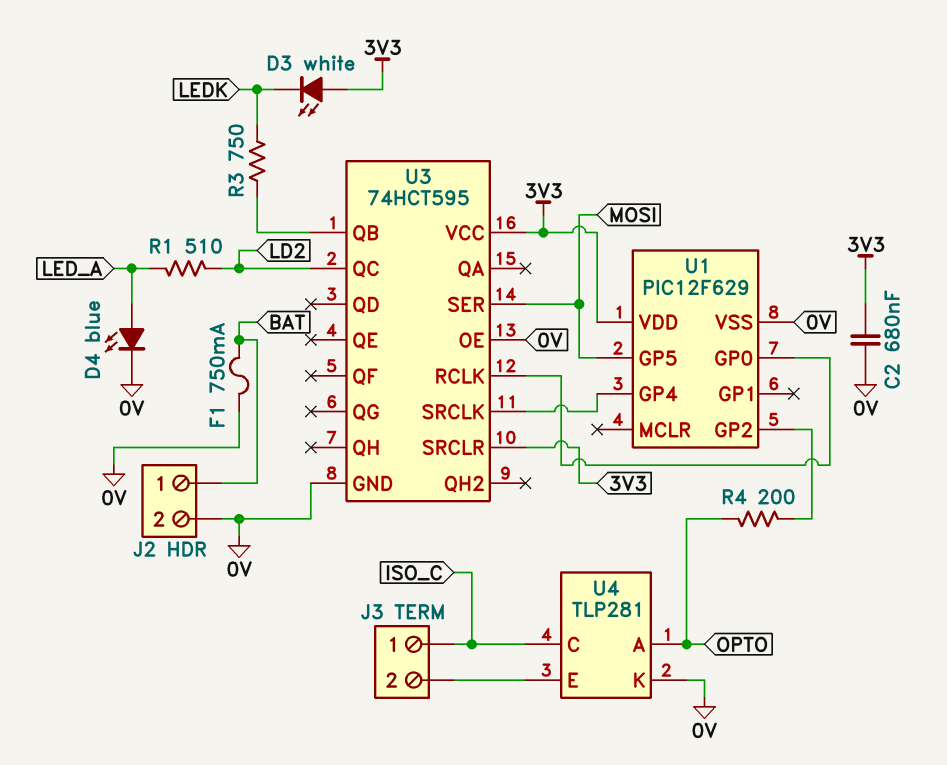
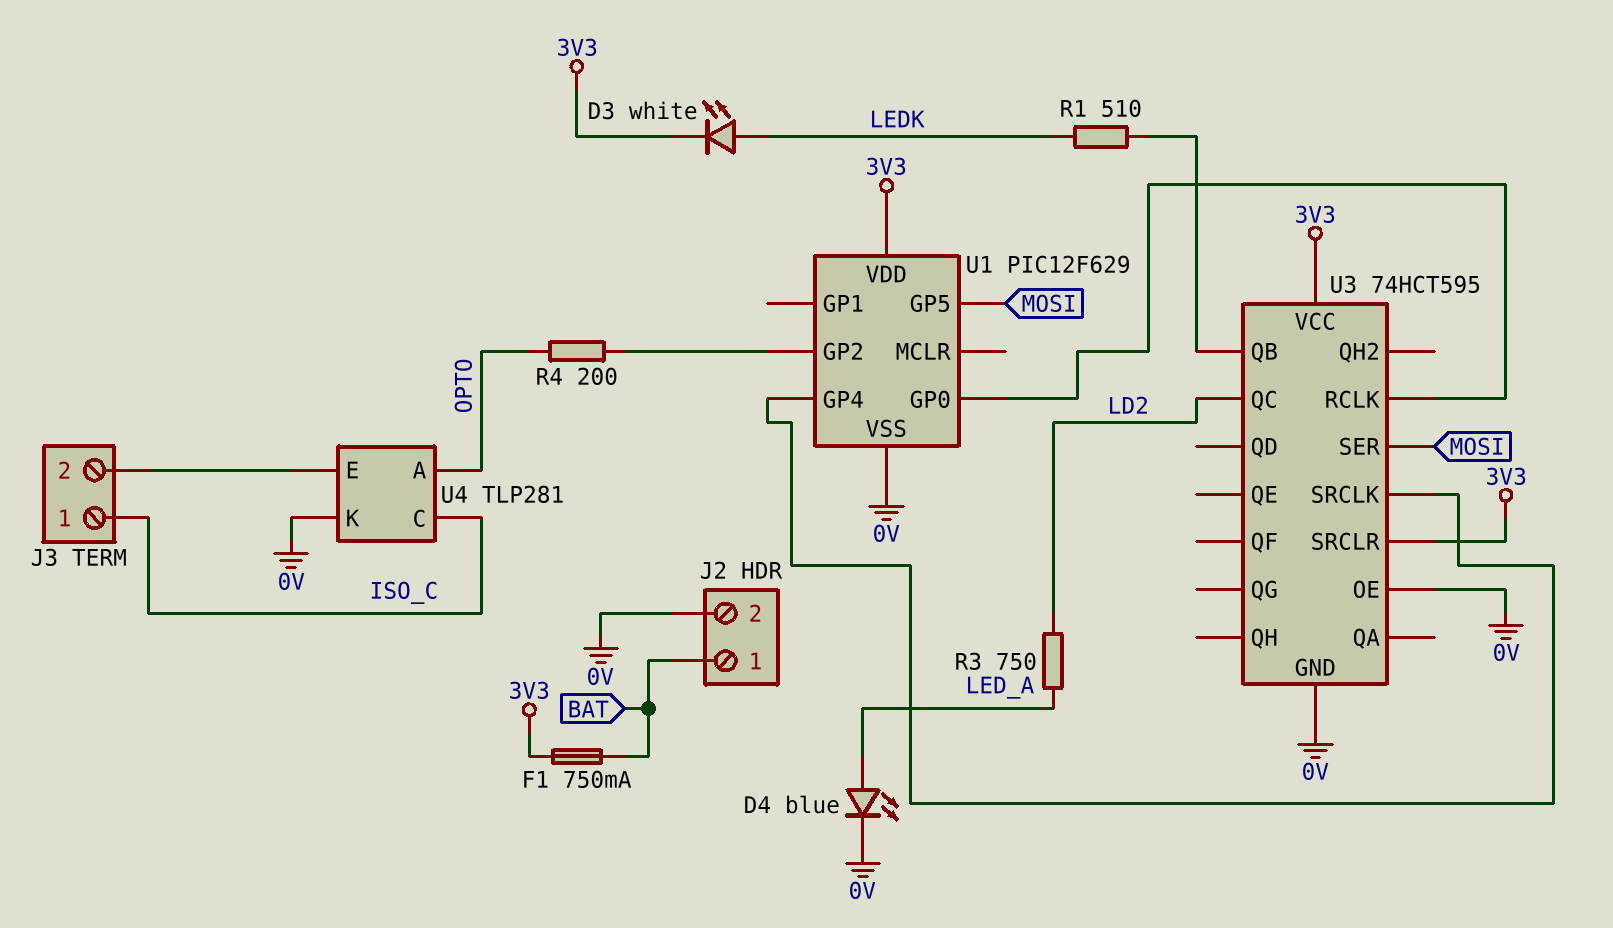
C2: 680nF (0V, 3V3) -> none
D3: LED white (A 3V3, K LEDK) -> LED white (A LEDK, K 3V3)
F1: 750mA (0V, BAT) -> 750mA (3V3, BAT)
R1: 510 (LD2, LED_A) -> 510 (LEDK, U3/QB)
R3: 750 (LEDK, U3/QB) -> 750 (LD2, LED_A)

